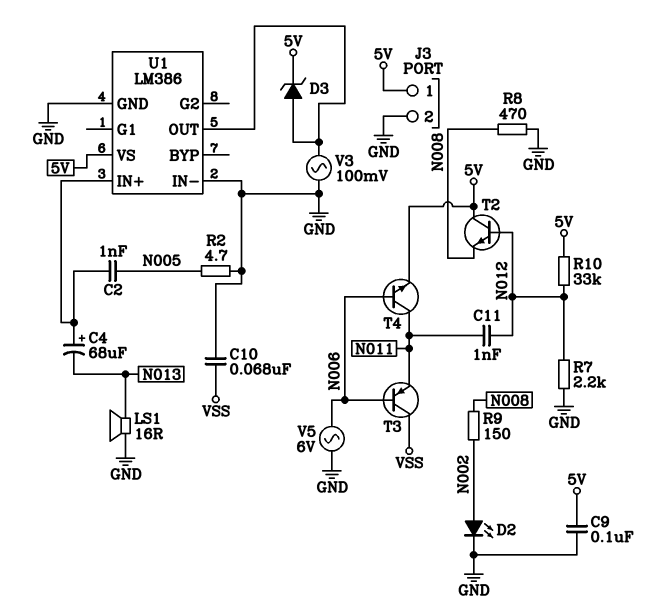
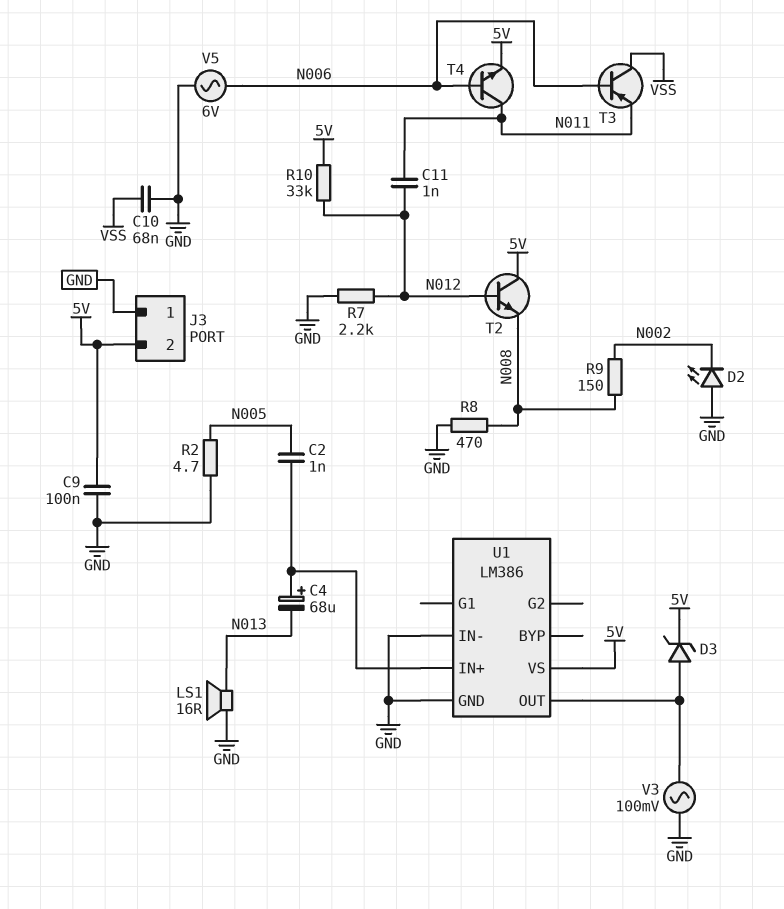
D2: LED (A N002, K GND) -> LED (A GND, K N002)
J3 pin 1: 5V -> GND
J3 pin 2: GND -> 5V

